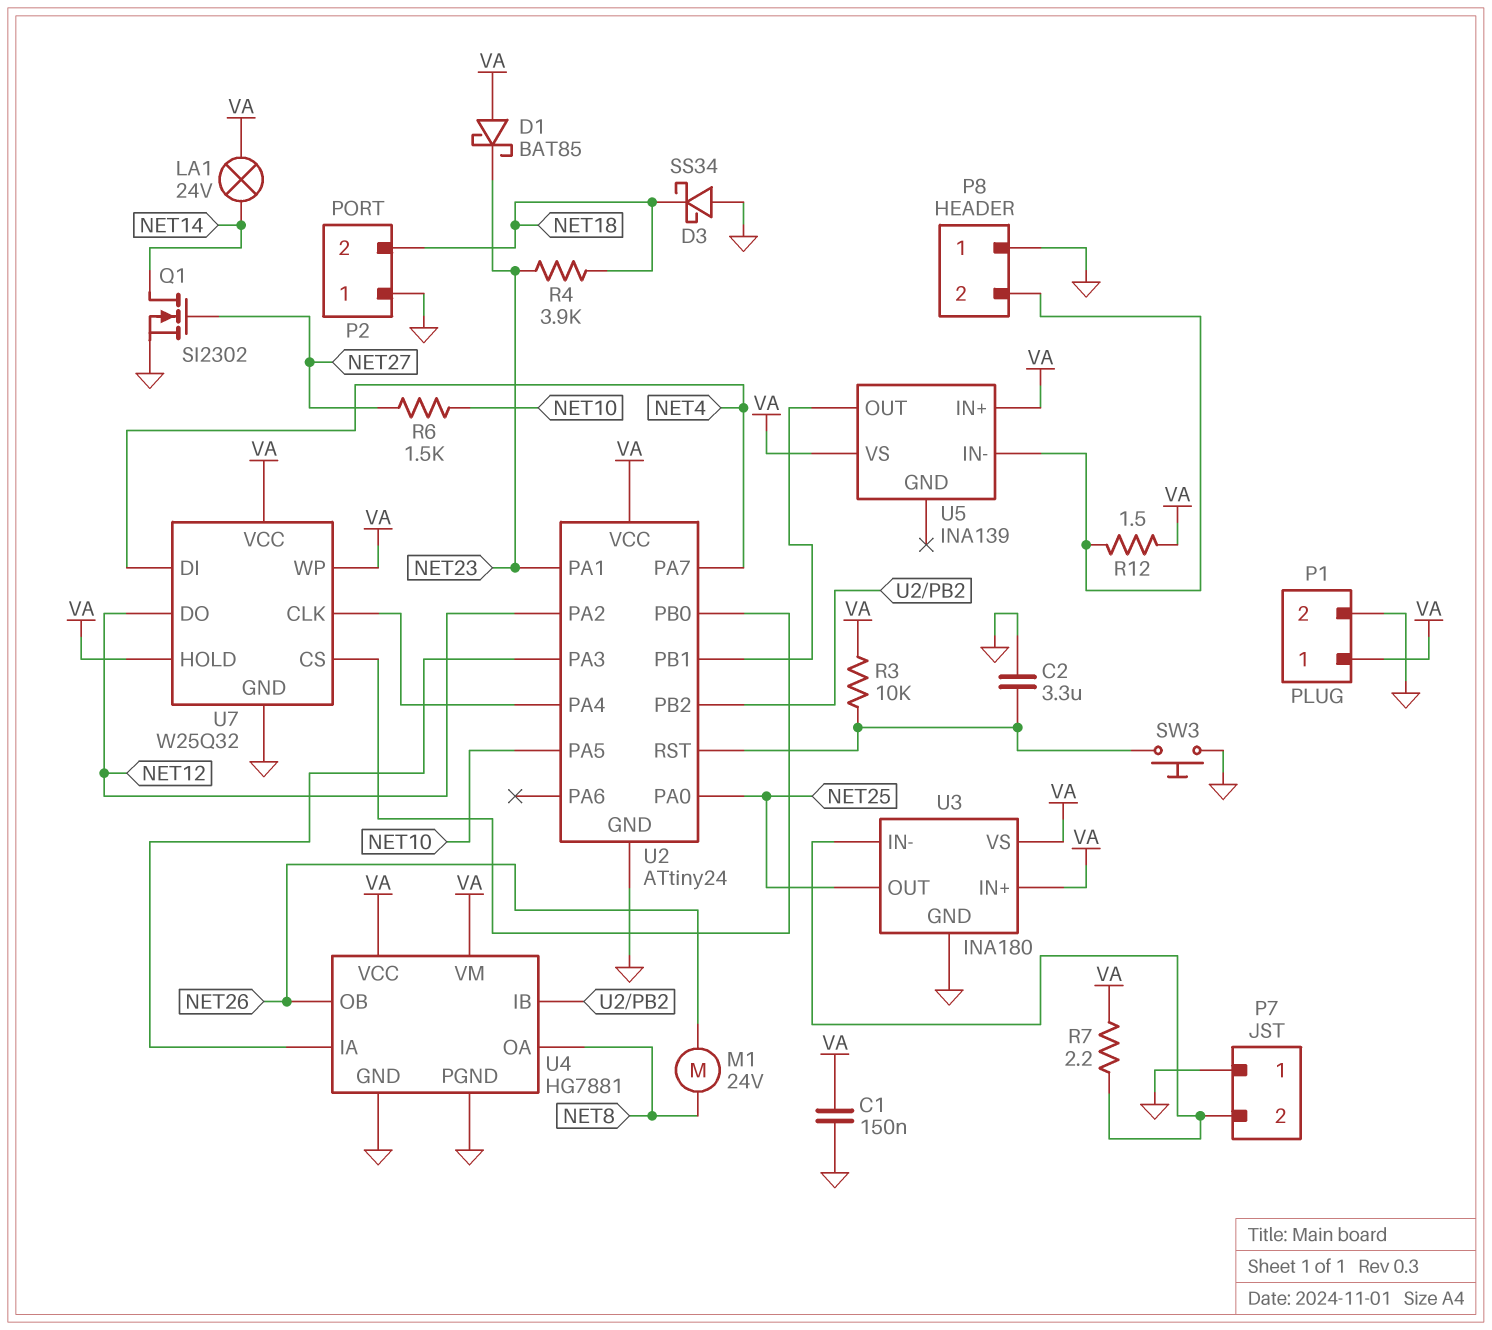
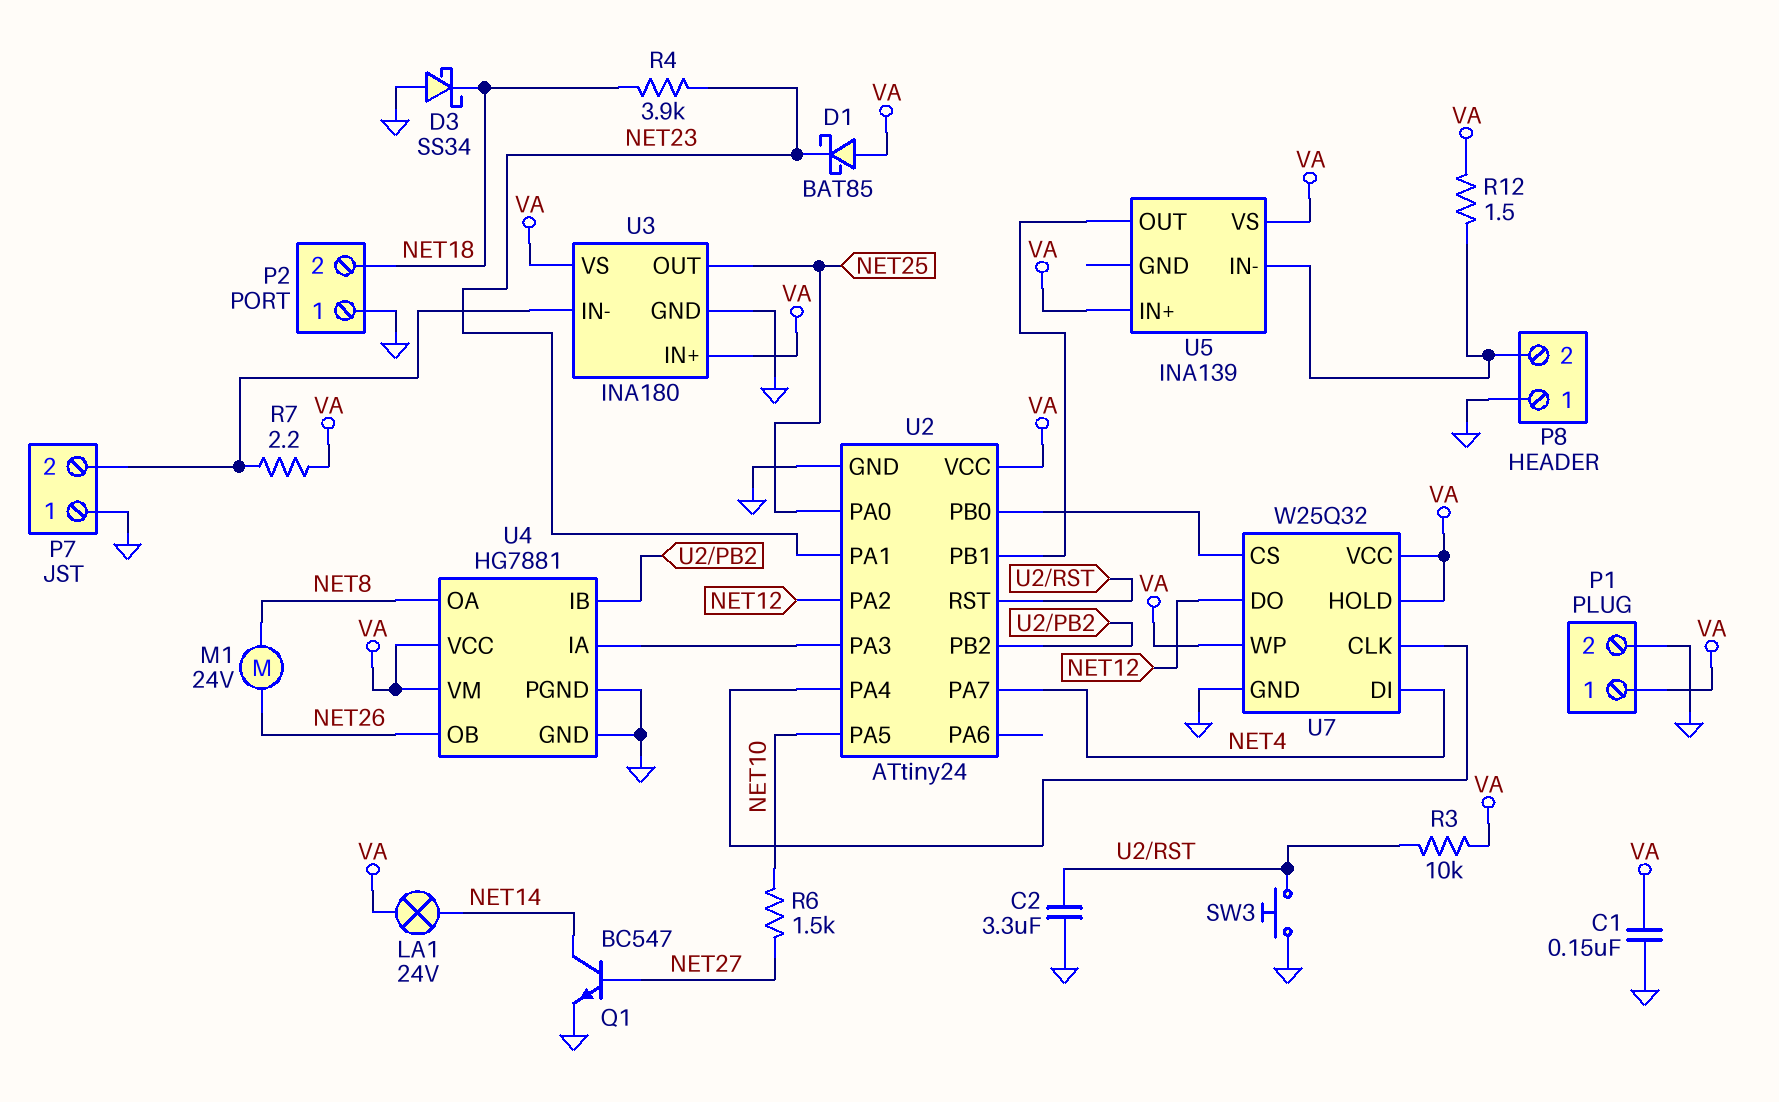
Q1: NMOS SI2302 (G NET27, D NET14, S GND) -> NPN BC547 (B NET27, C NET14, E GND)

